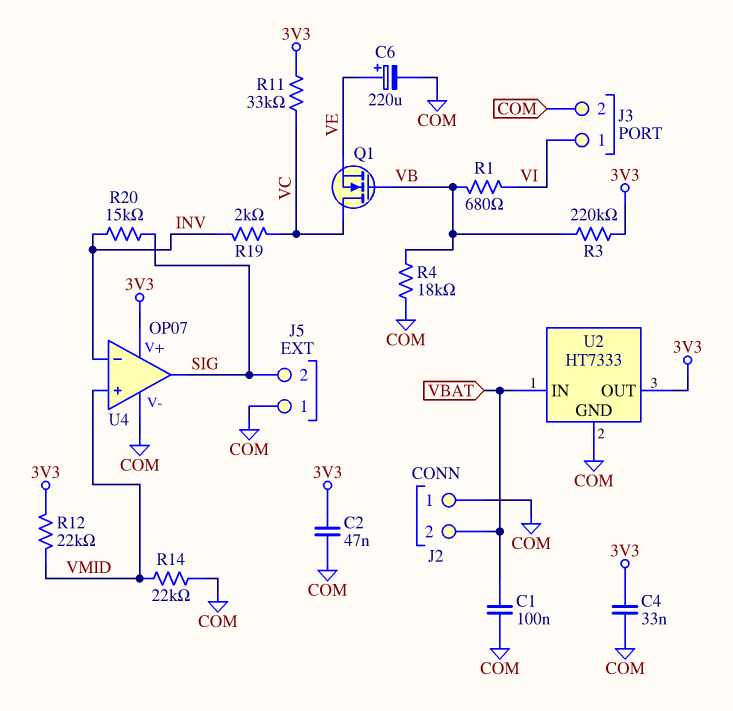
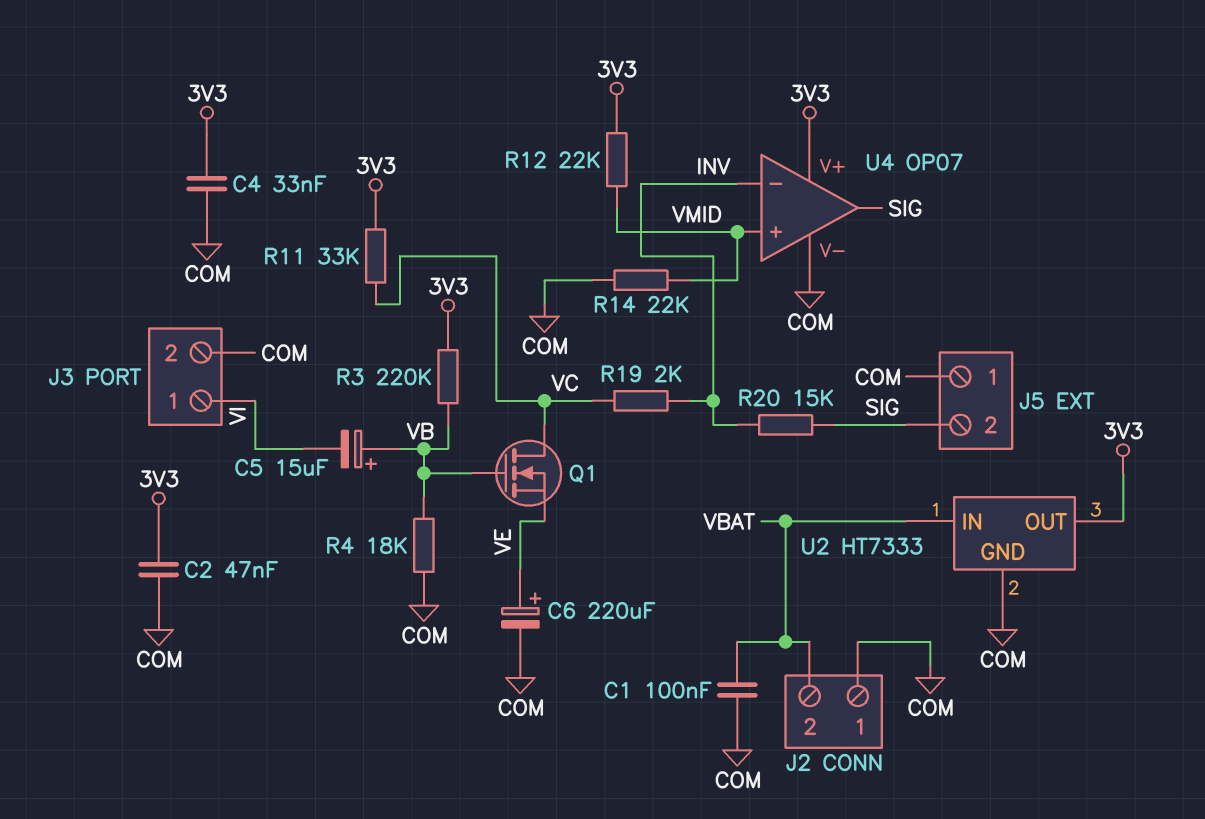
C5: none -> 15uF (plus VB, minus VI)
R1: 680 (VB, VI) -> none

